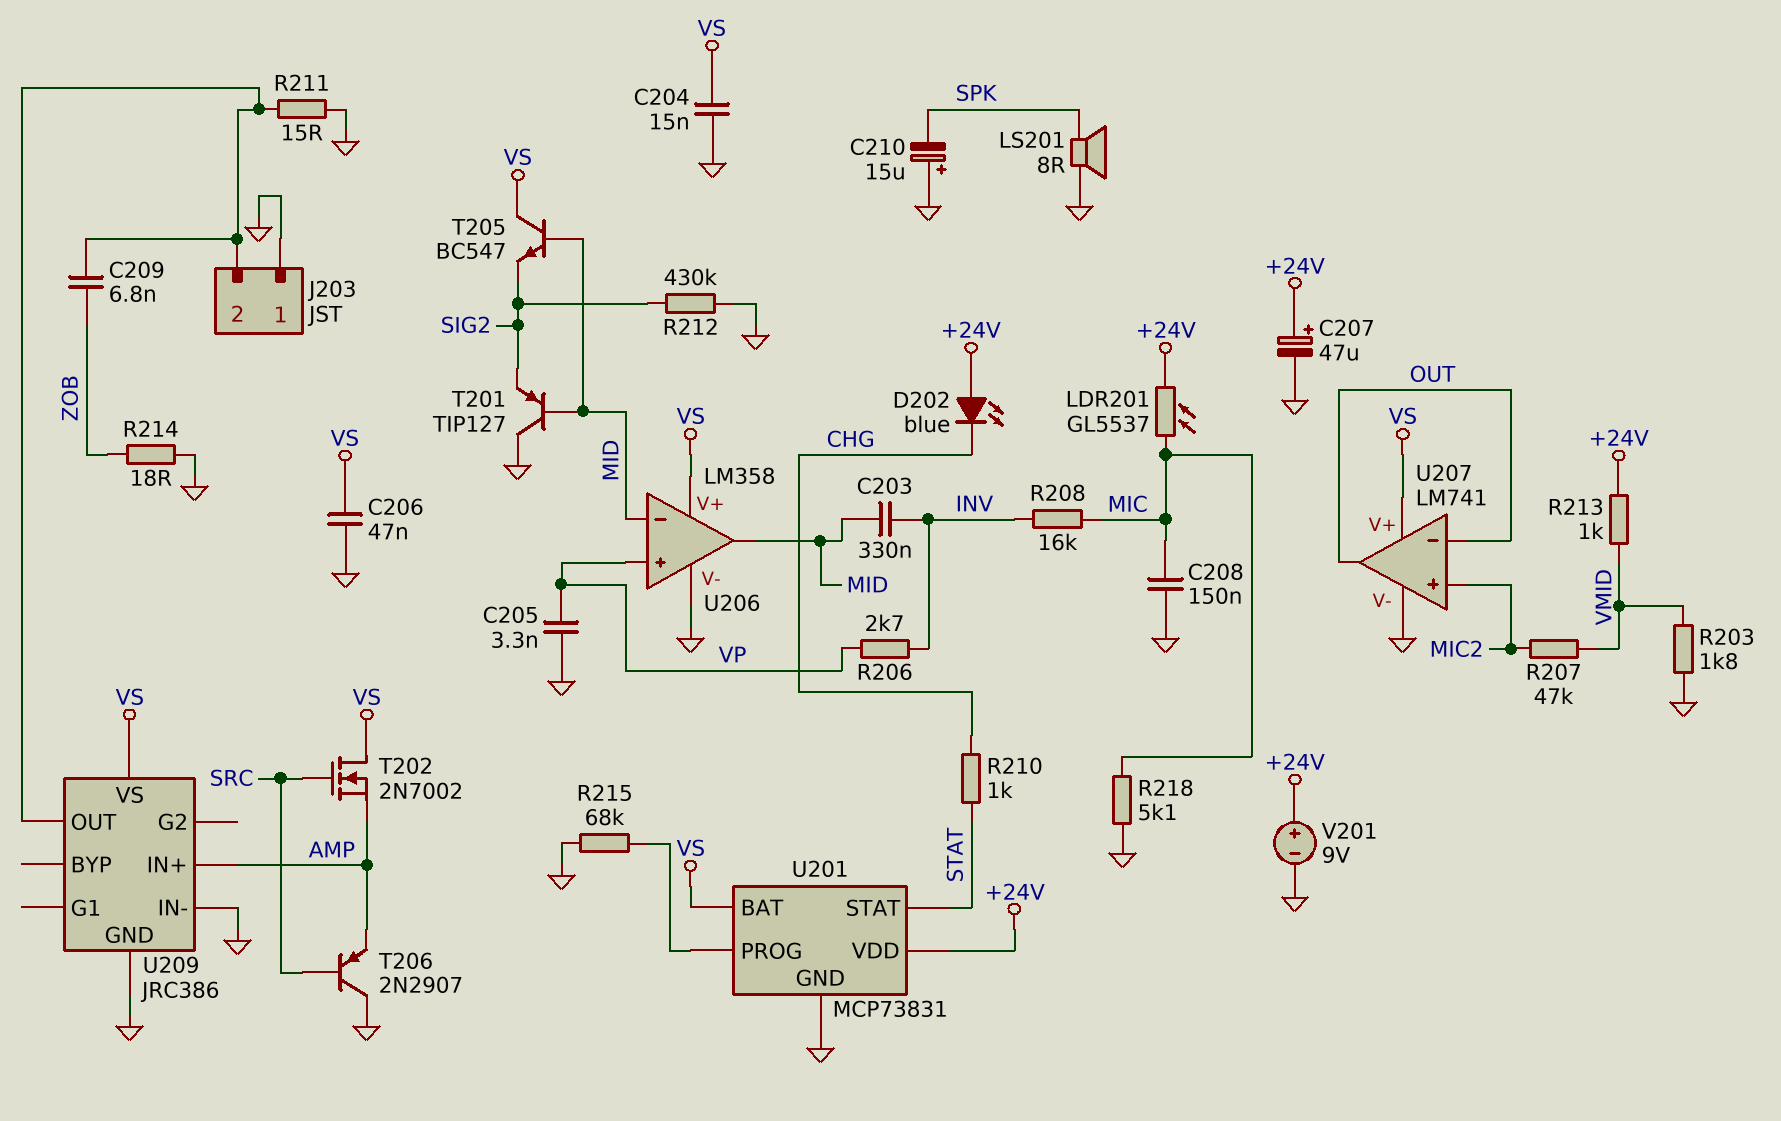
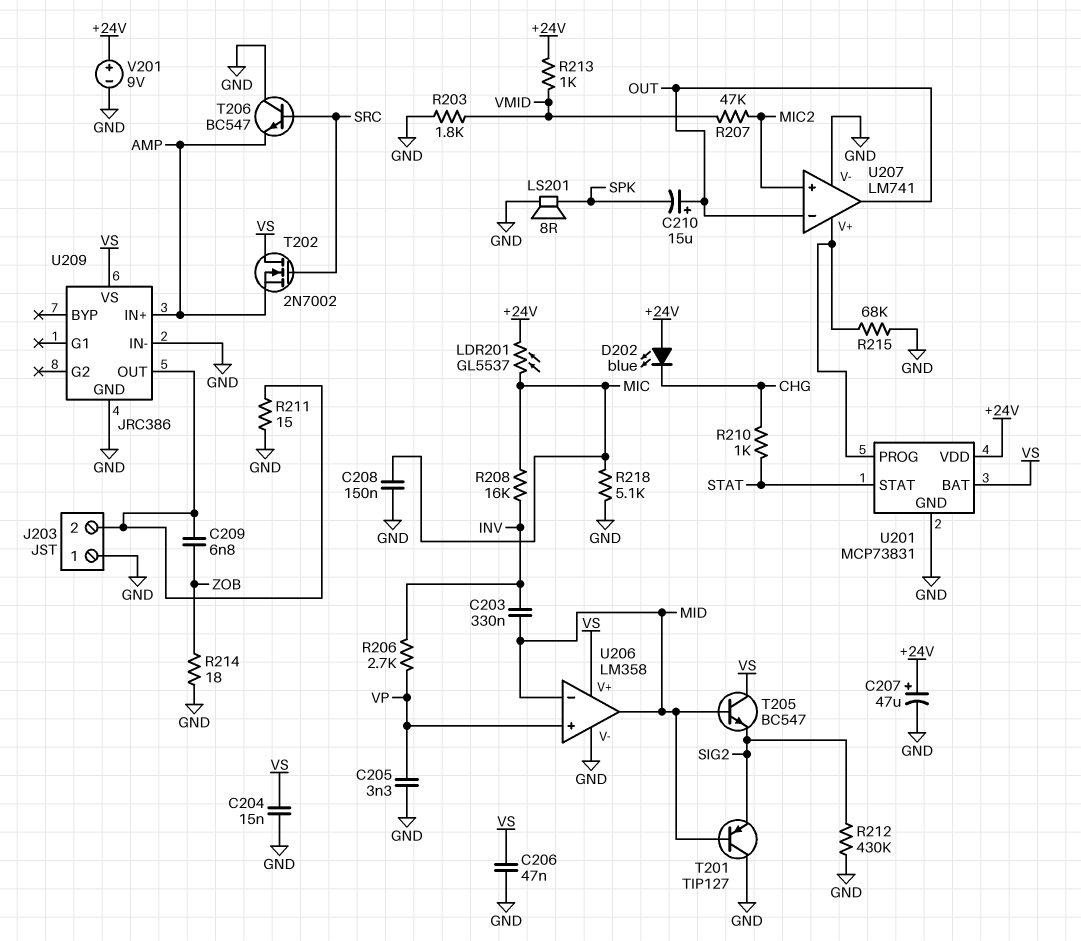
C210: 15uF (plus GND, minus SPK) -> 15uF (plus OUT, minus SPK)
T206: PNP 2N2907 (B SRC, C GND, E AMP) -> NPN BC547 (B SRC, C GND, E AMP)
U207 pin V+: VS -> U201/PROG

